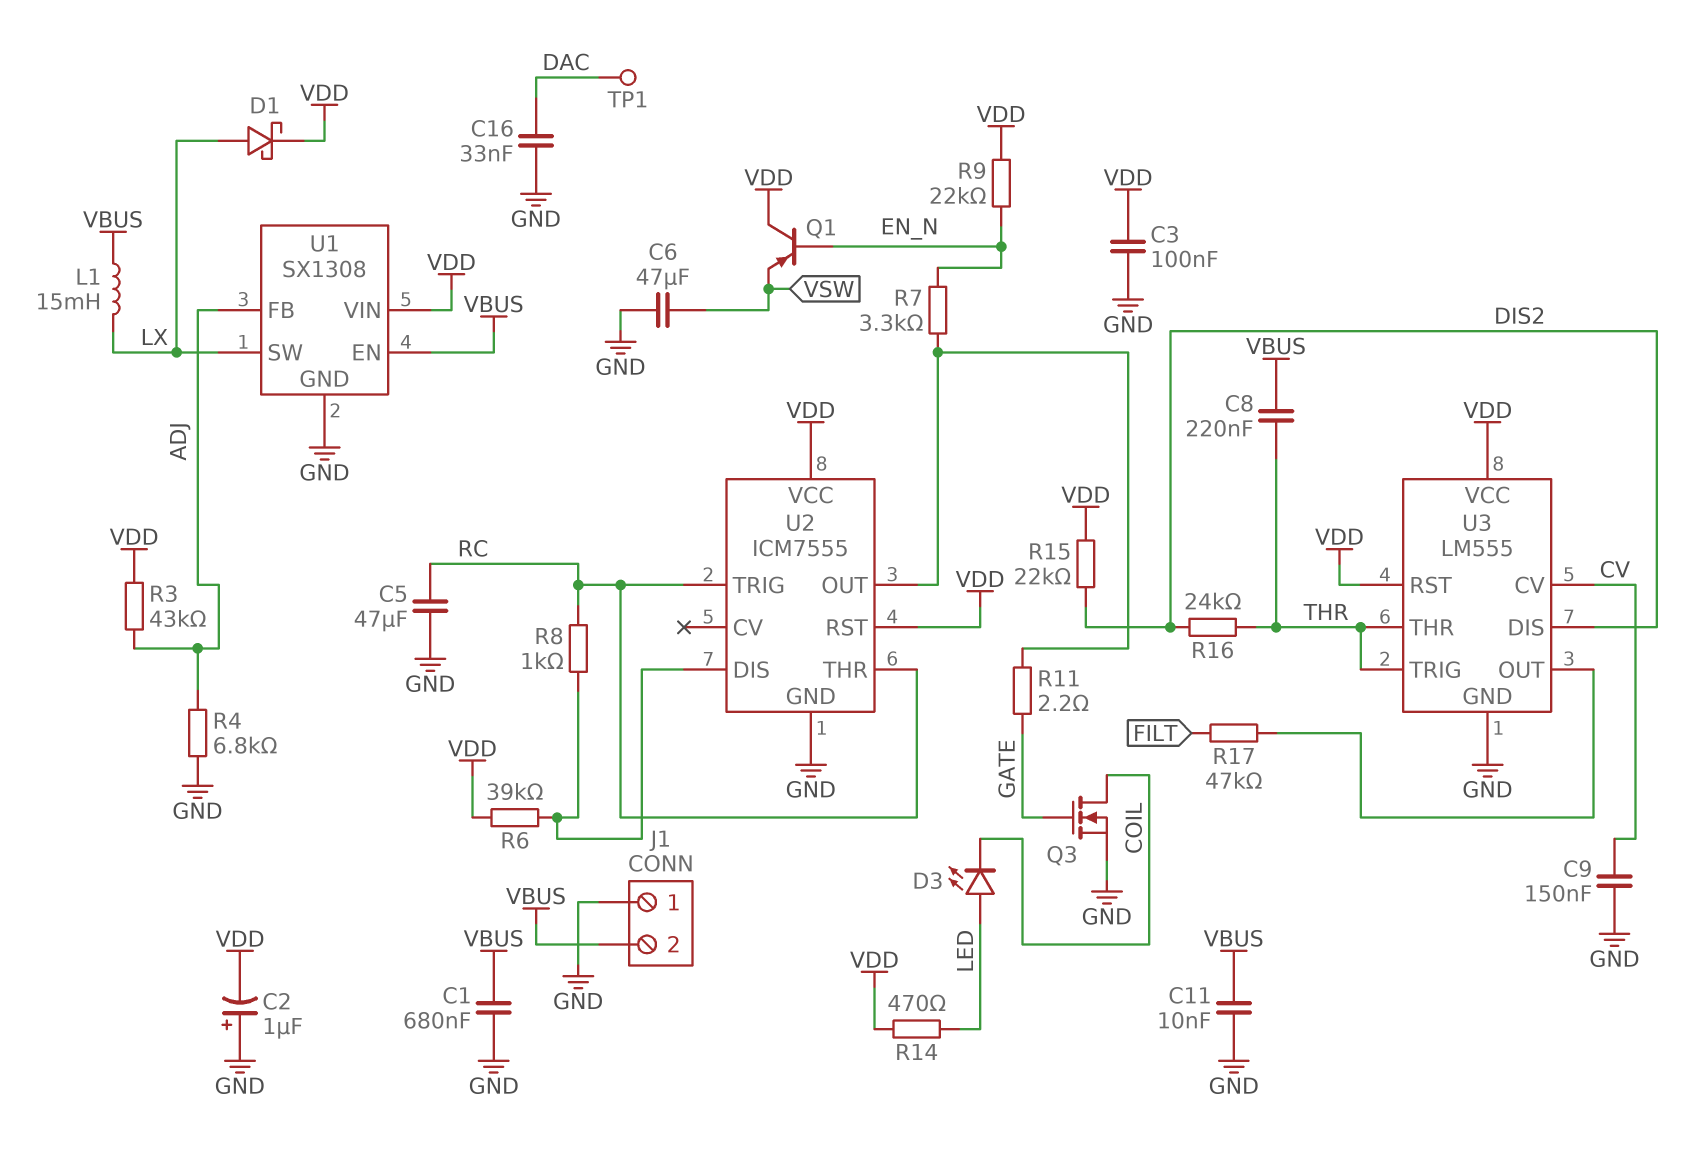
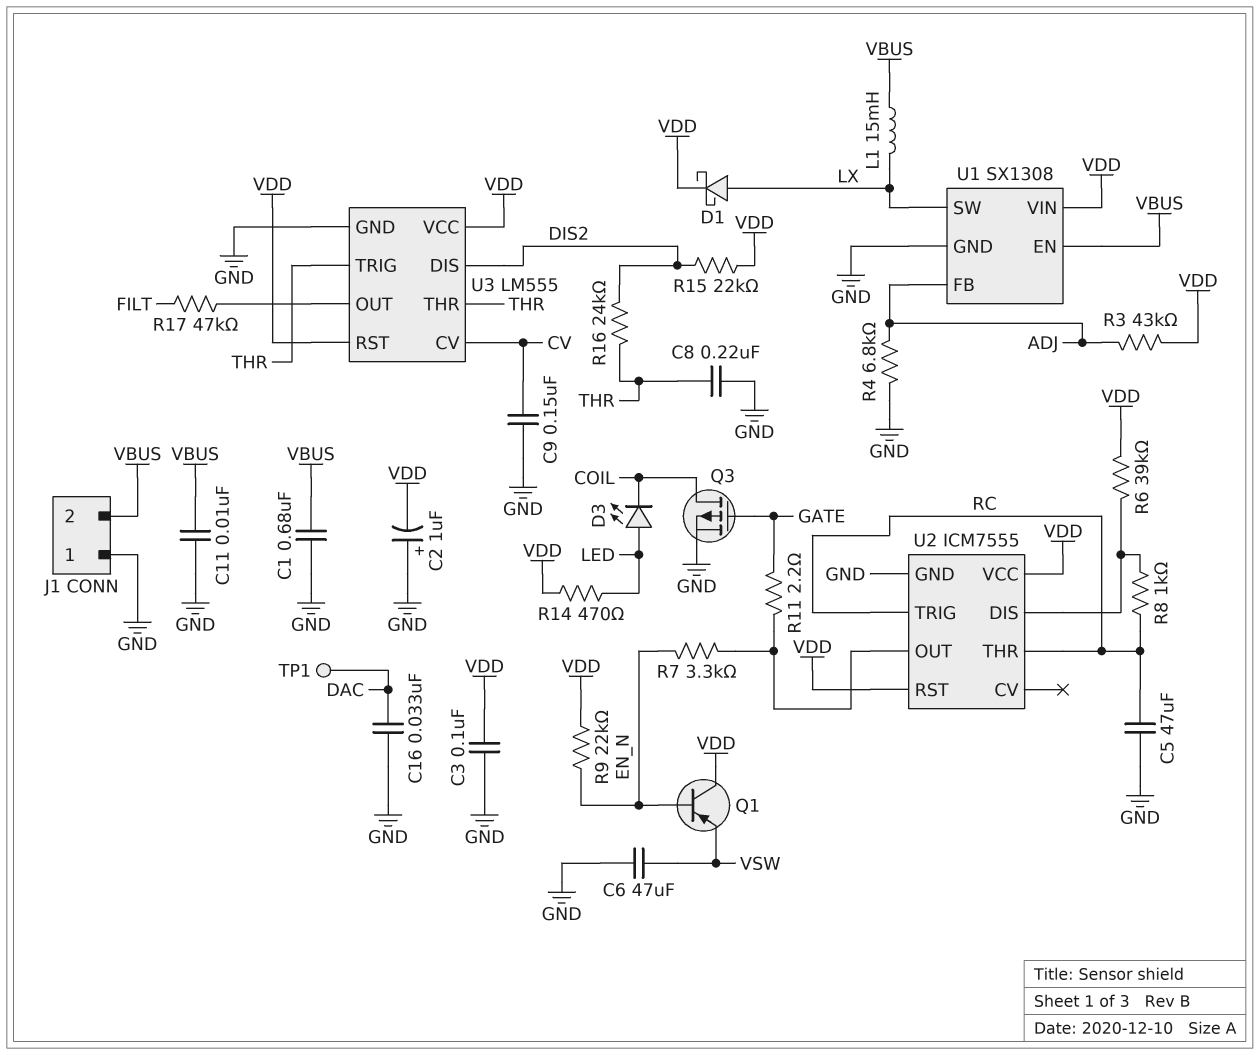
C8: 220nF (THR, VBUS) -> 220nF (GND, THR)
Q3: NMOS (G GATE, D COIL, S GND) -> PMOS (G GATE, D COIL, S GND)

